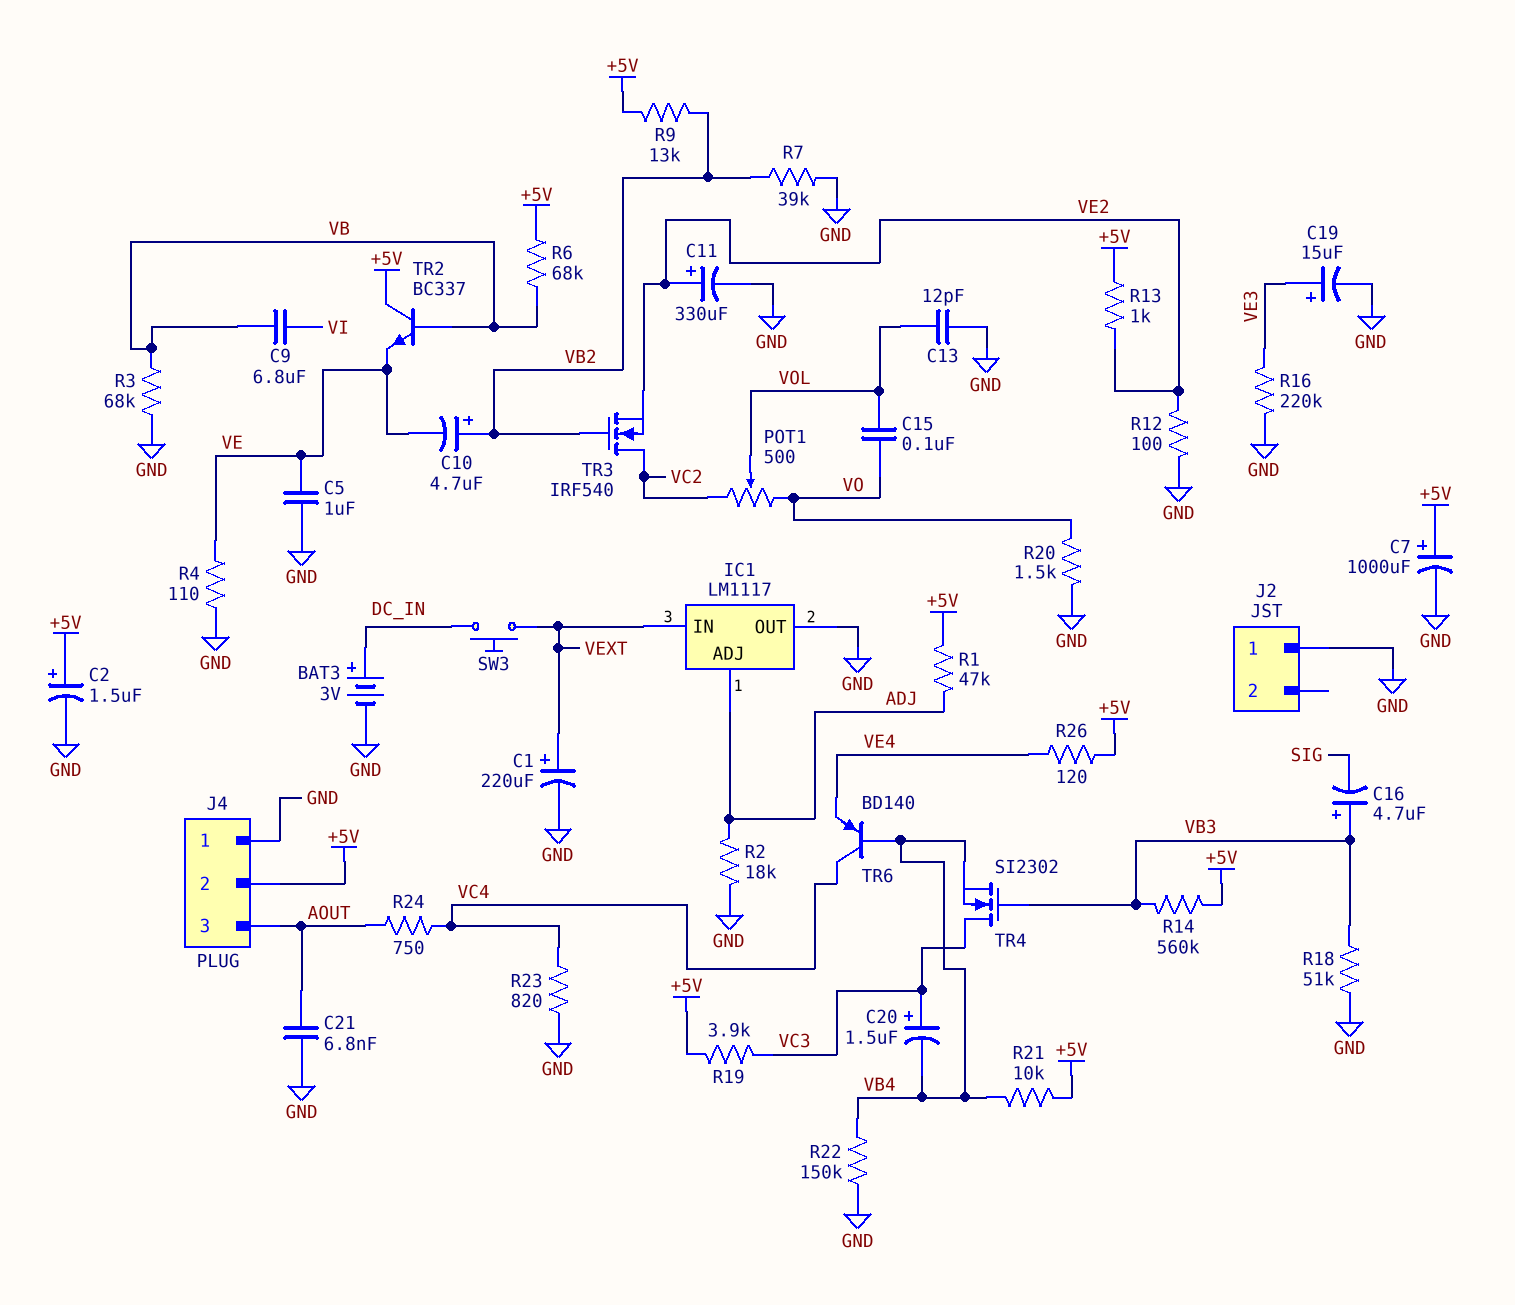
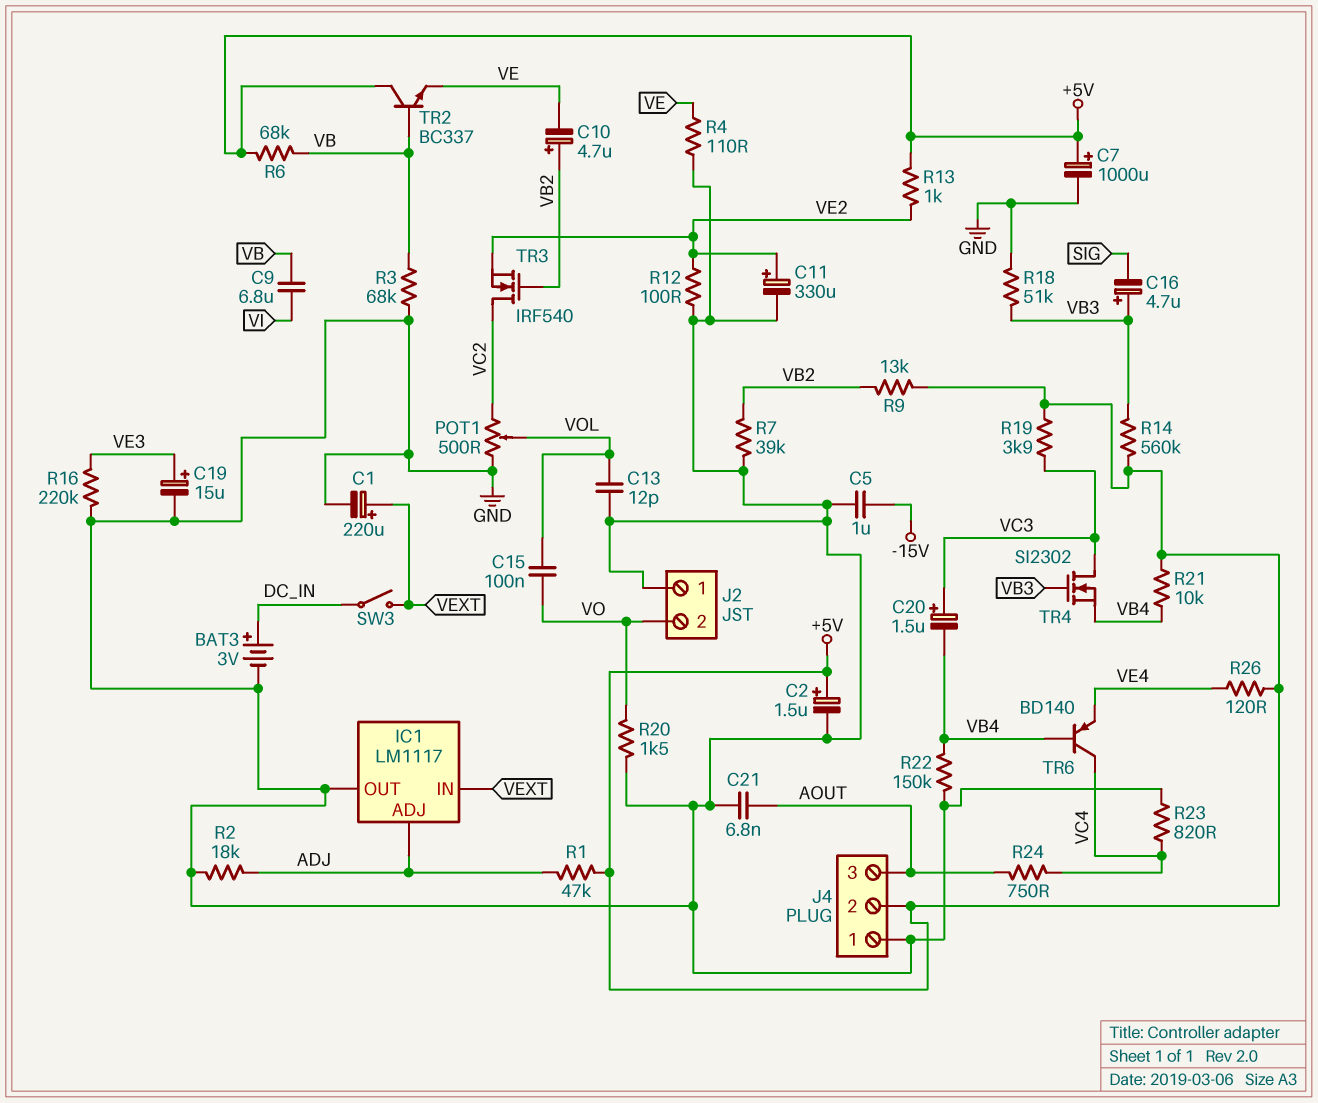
C5: 1uF (GND, VE) -> 1uF (-15V, GND)
J2 pin 2: none -> VO
POT1: 500 (VC2, VO, wiper VOL) -> 500 (GND, VC2, wiper VOL)
SW3: button (DC_IN, VEXT) -> switch (DC_IN, VEXT)

